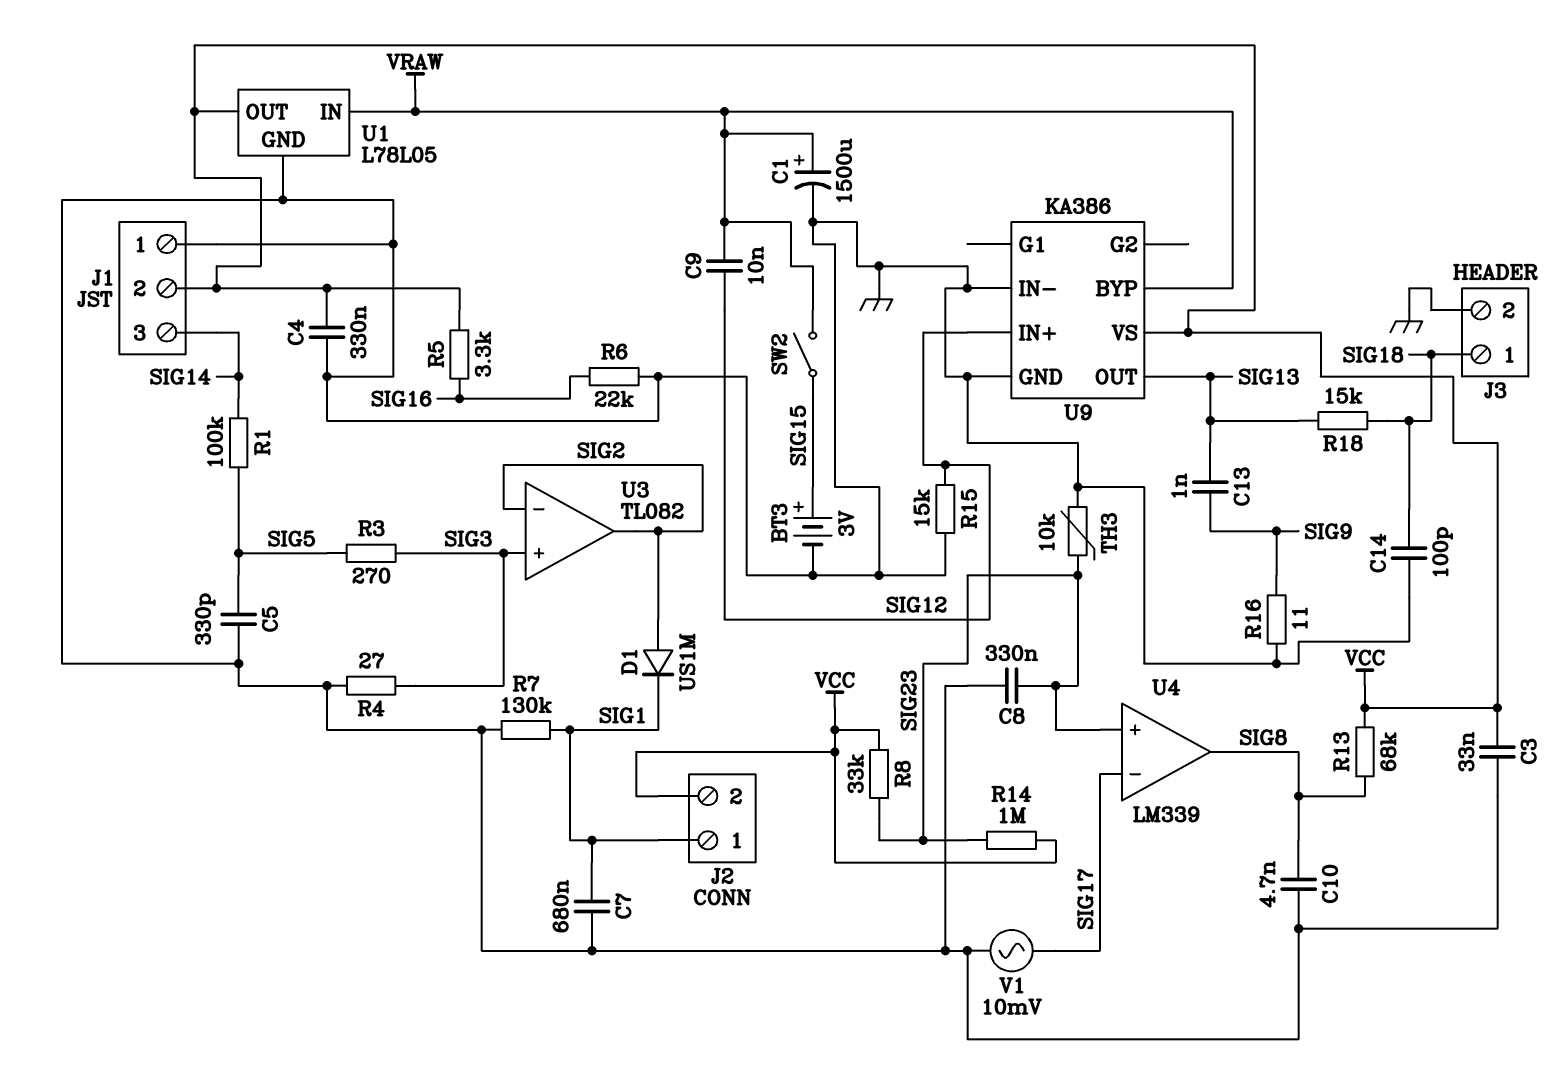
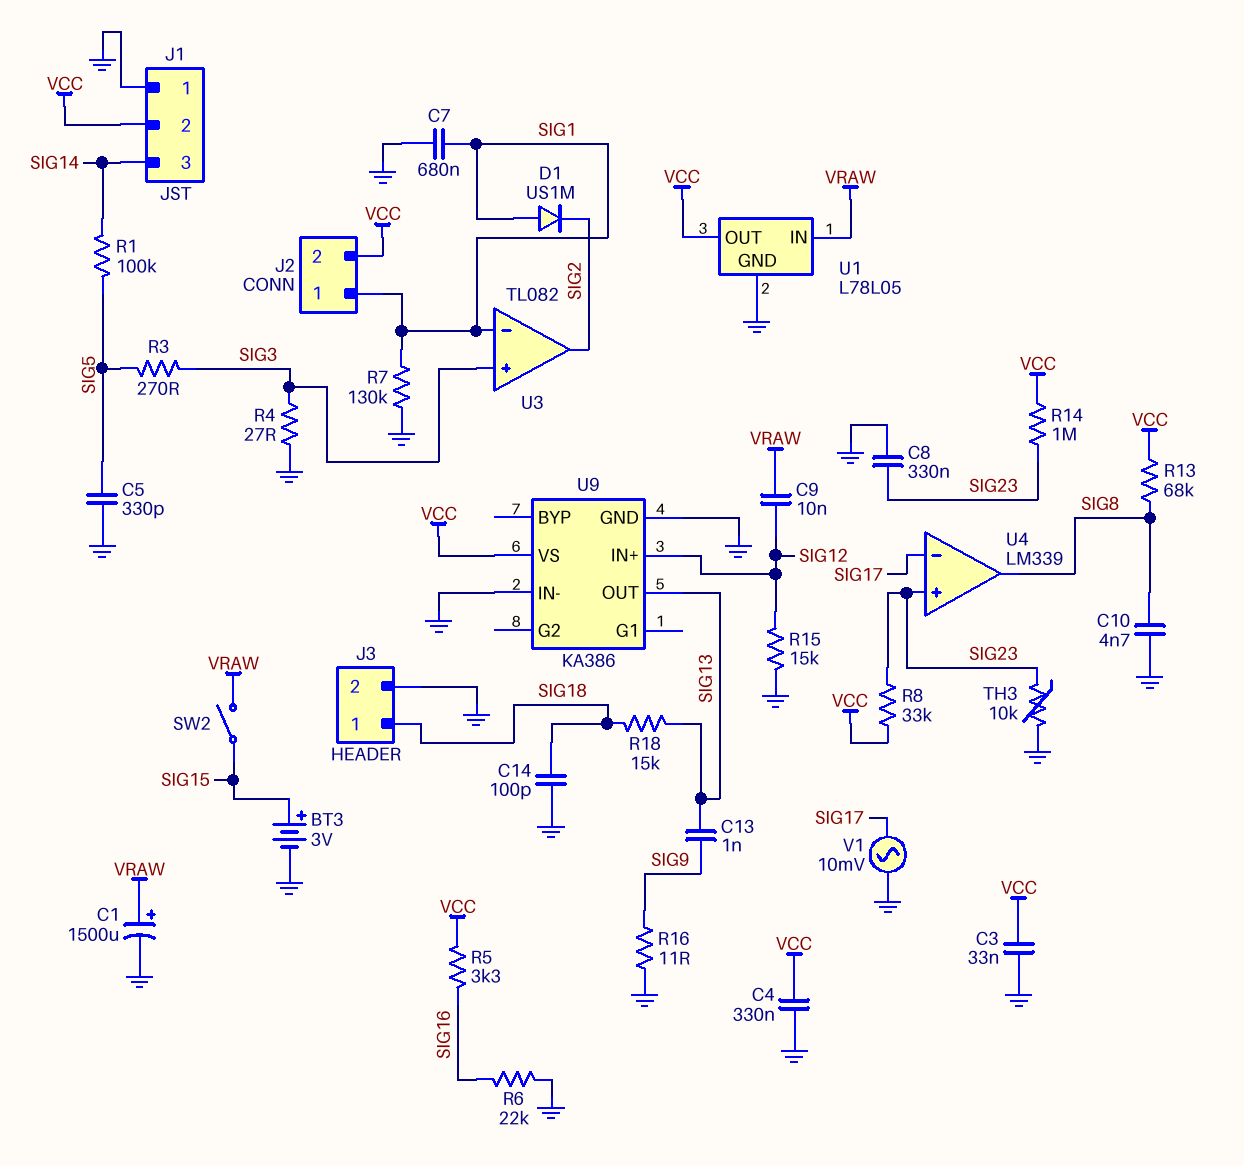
D1: diode US1M (A SIG2, K SIG1) -> diode US1M (A SIG1, K SIG2)
U3 pin in-: SIG2 -> SIG1
U9 pin BYP: VRAW -> none

